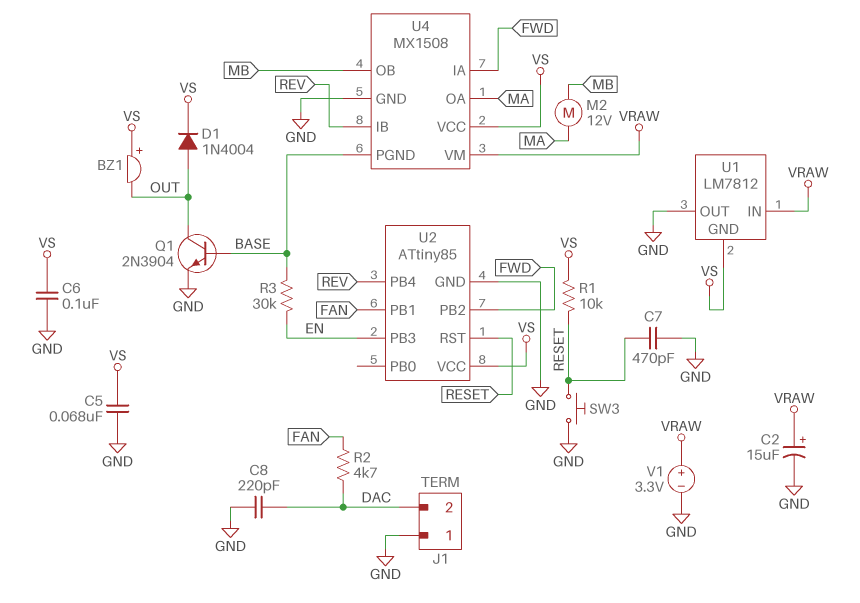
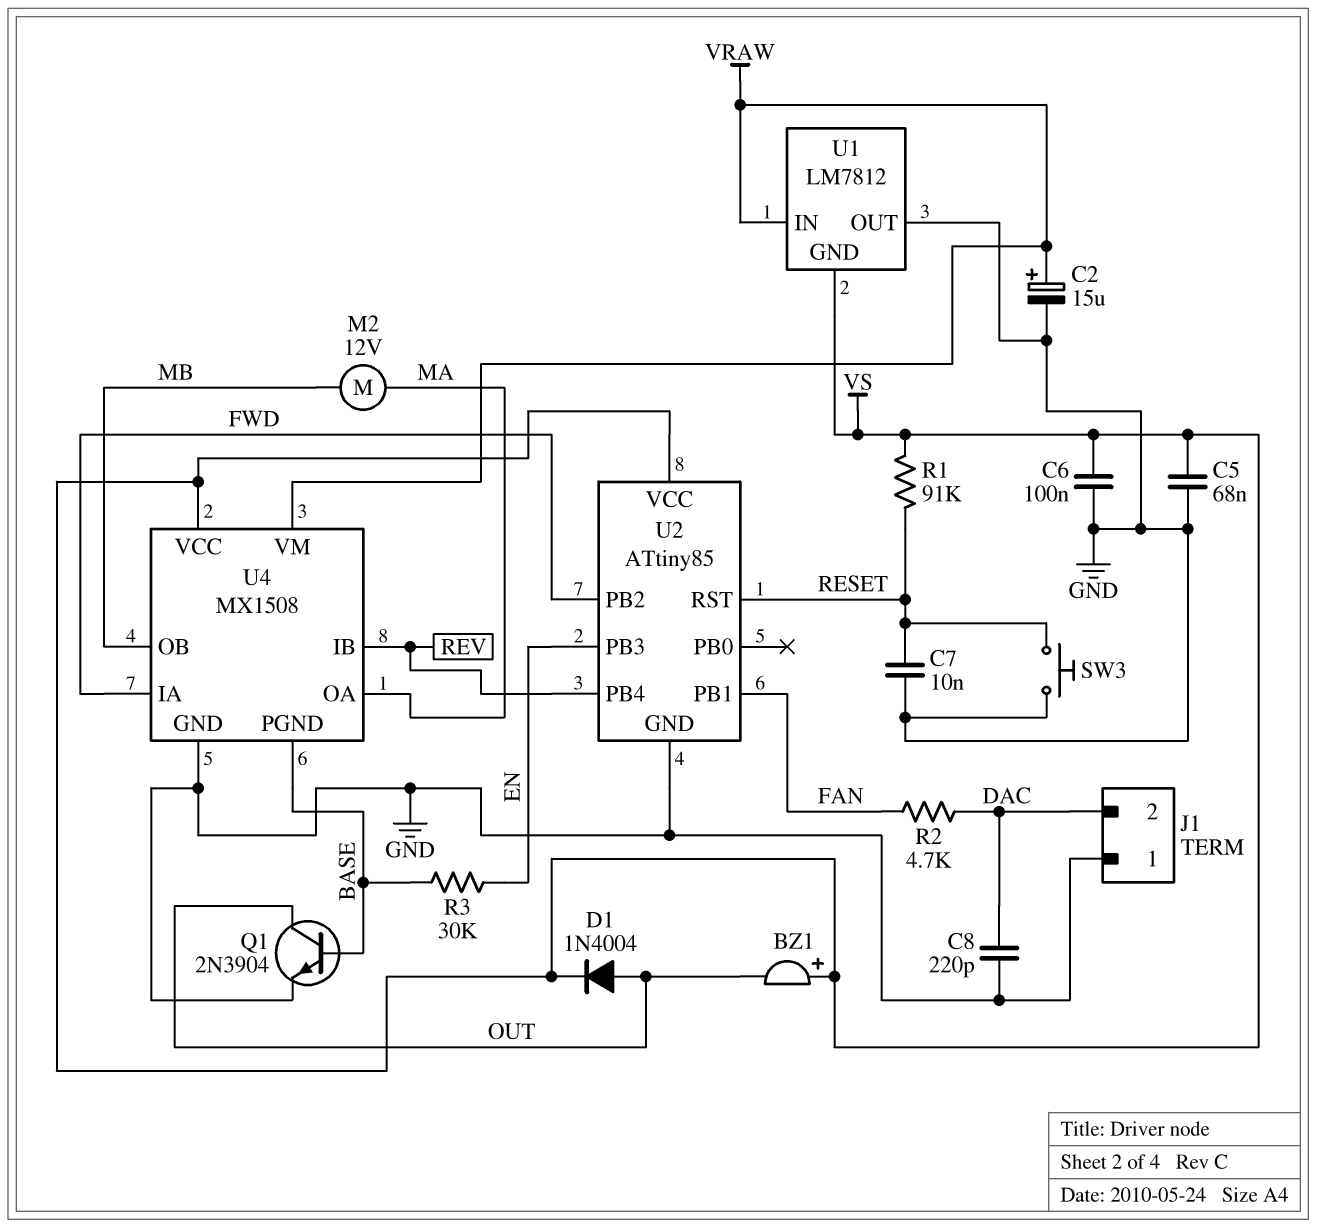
C7: 470pF (GND, RESET) -> 10nF (GND, RESET)
R1: 10k (RESET, VS) -> 91k (RESET, VS)
V1: 3.3V (plus VRAW, minus GND) -> none

